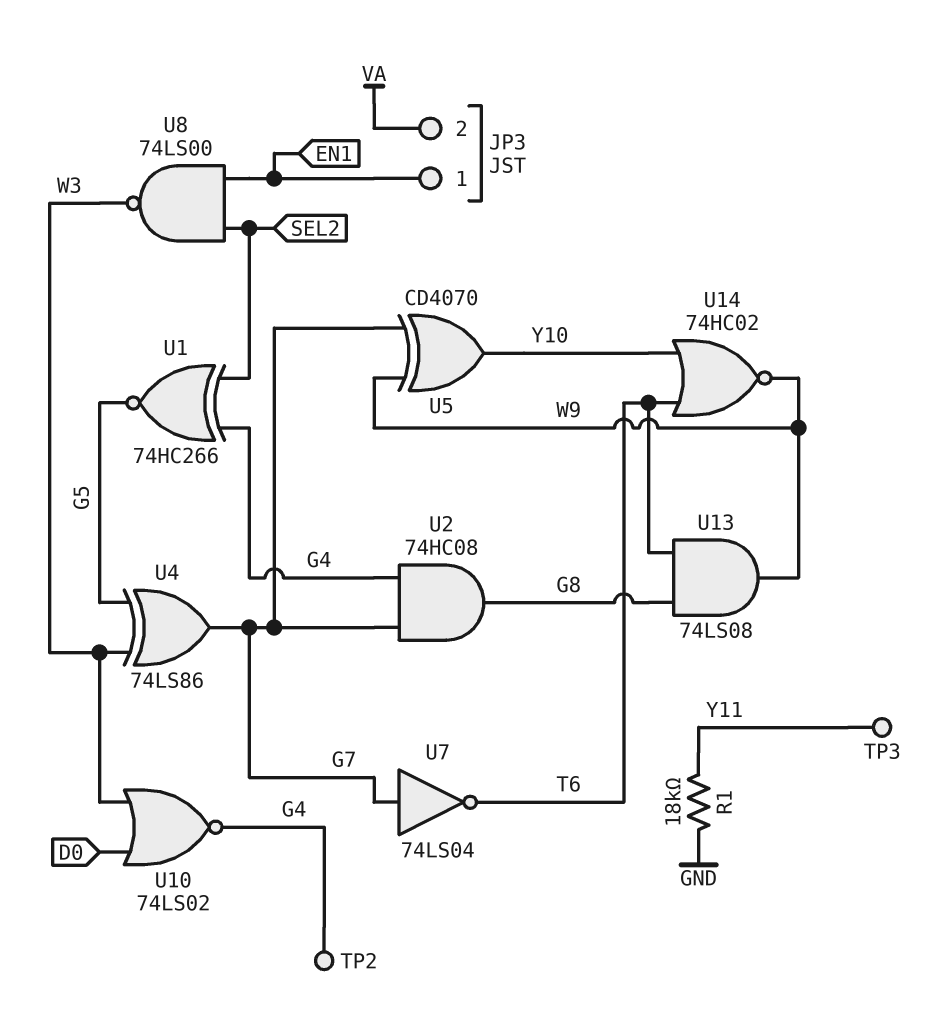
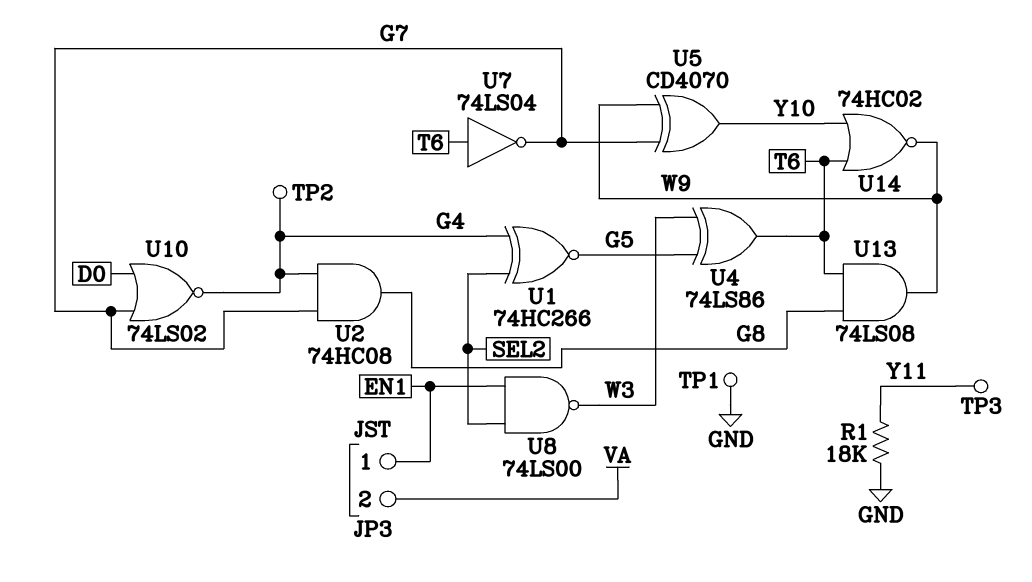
TP1: none -> test point (GND)
U4: XOR 74LS86 (in G5, in W3, out G7) -> XOR 74LS86 (in G5, in W3, out T6)
U7: NOT 74LS04 (in G7, out T6) -> NOT 74LS04 (in T6, out G7)
U10: NOR 74LS02 (in D0, in W3, out G4) -> NOR 74LS02 (in D0, in G7, out G4)

